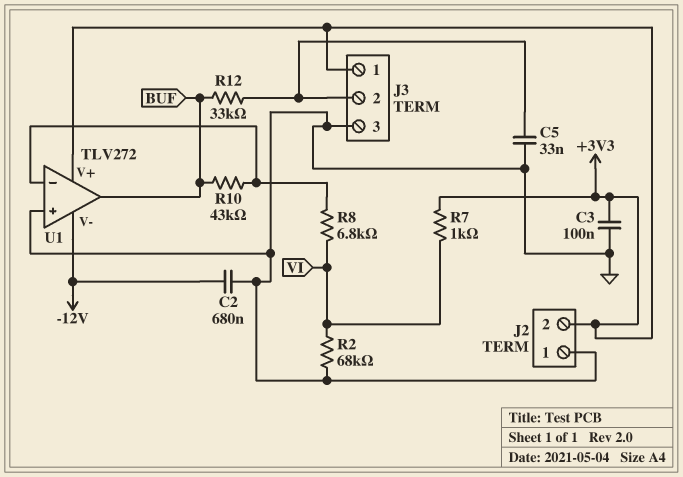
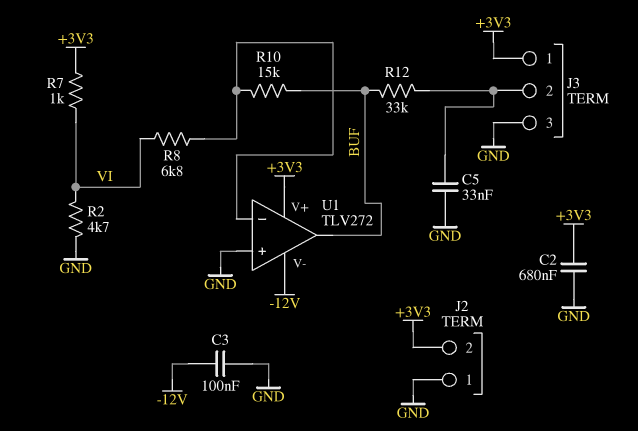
C2: 680nF (-12V, GND) -> 680nF (+3V3, GND)
C3: 100nF (+3V3, GND) -> 100nF (-12V, GND)
R2: 68k (GND, VI) -> 4.7k (GND, VI)
R10: 43k (BUF, U1/in-) -> 15k (BUF, U1/in-)

